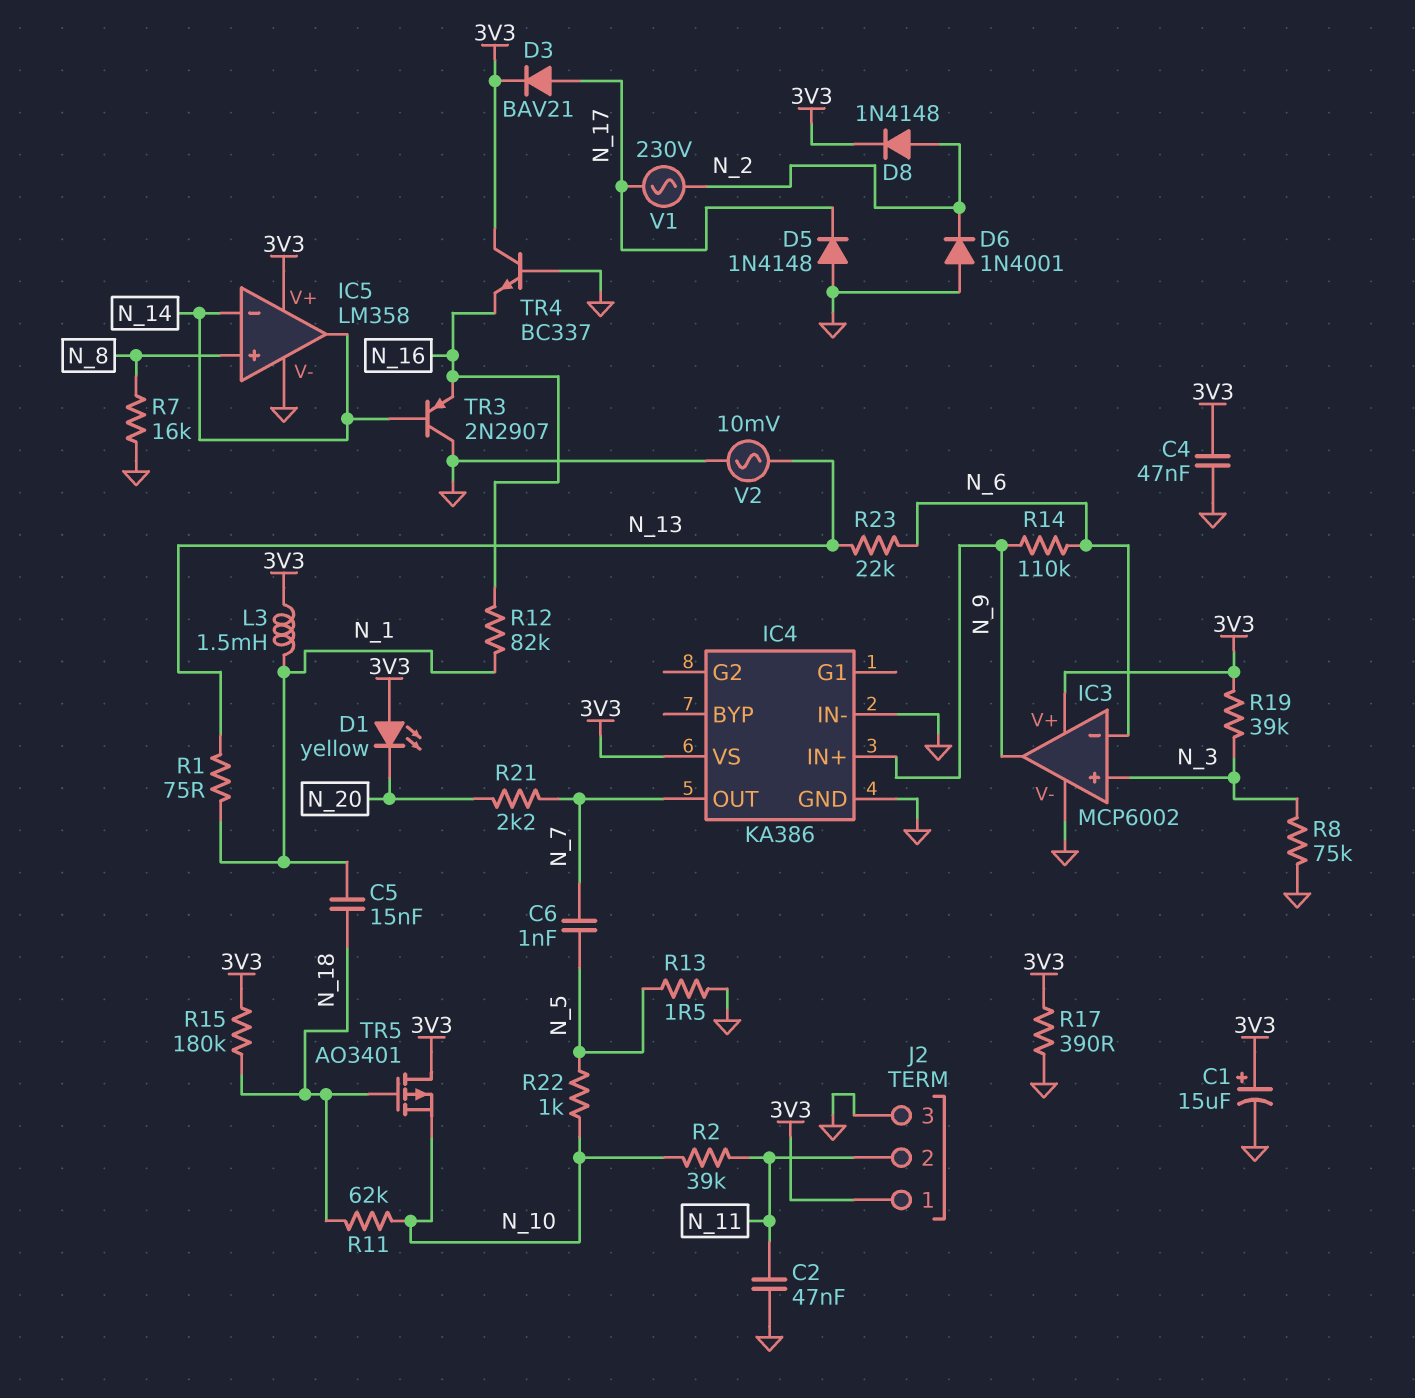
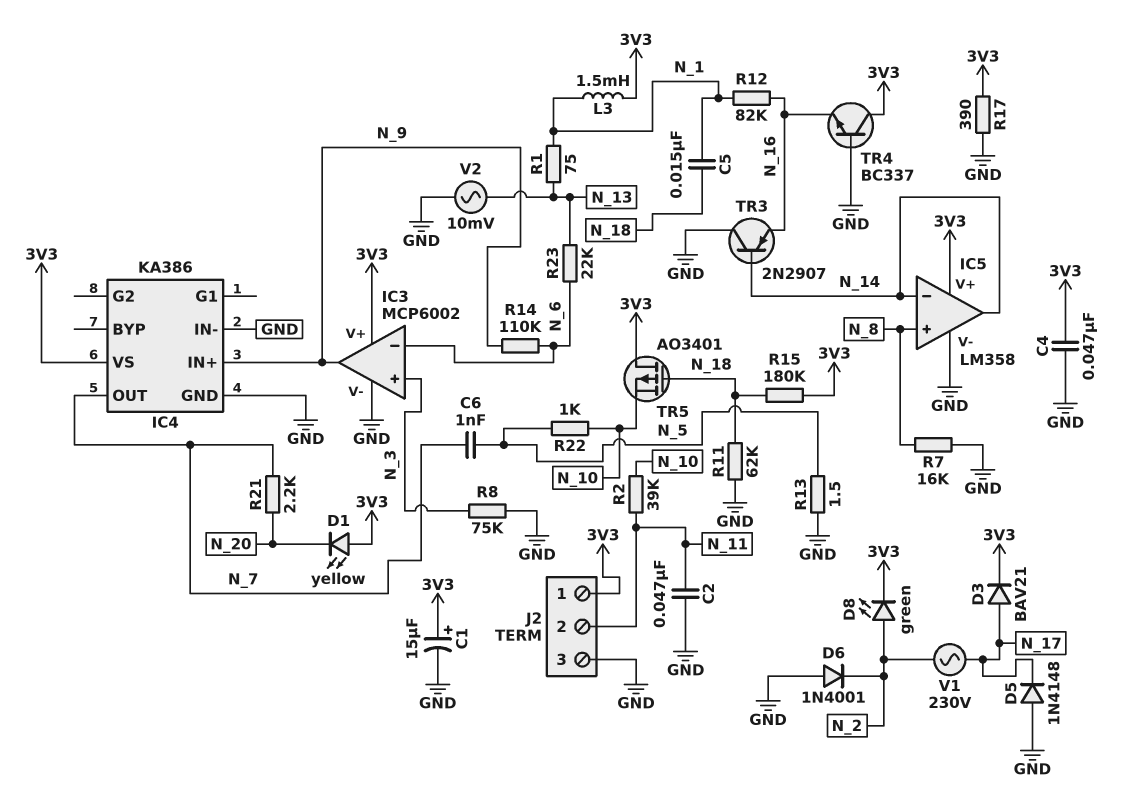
D8: diode 1N4148 (A N_2, K 3V3) -> LED green (A N_2, K 3V3)
R11: 62k (N_10, N_18) -> 62k (GND, N_18)
R19: 39k (3V3, N_3) -> none

